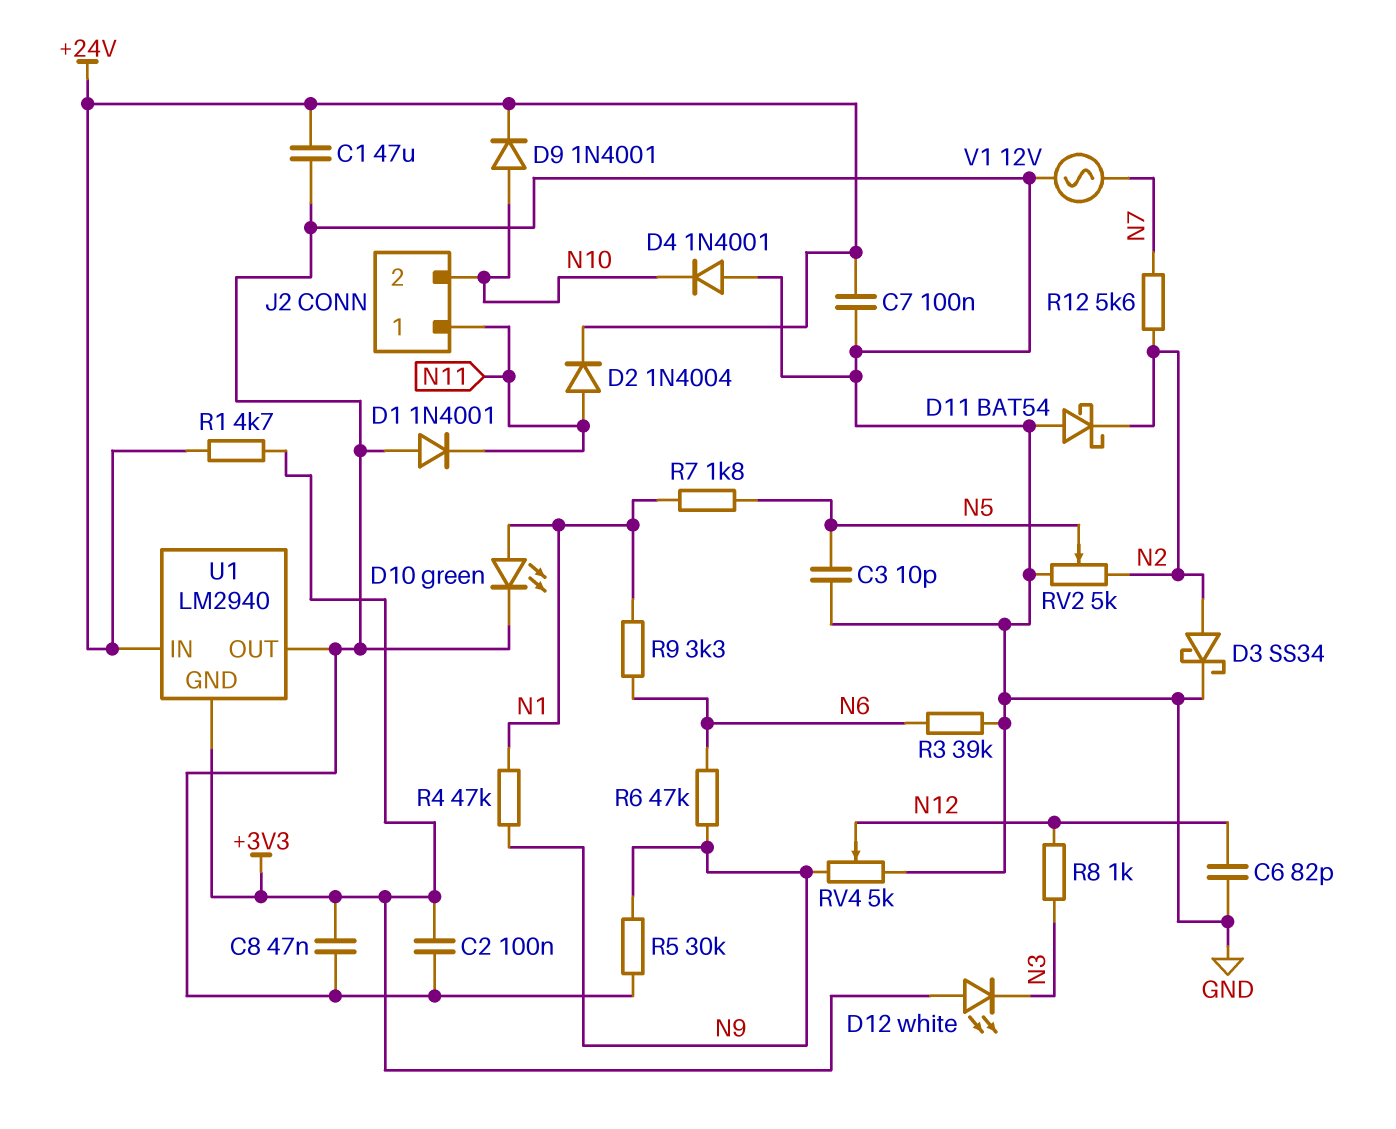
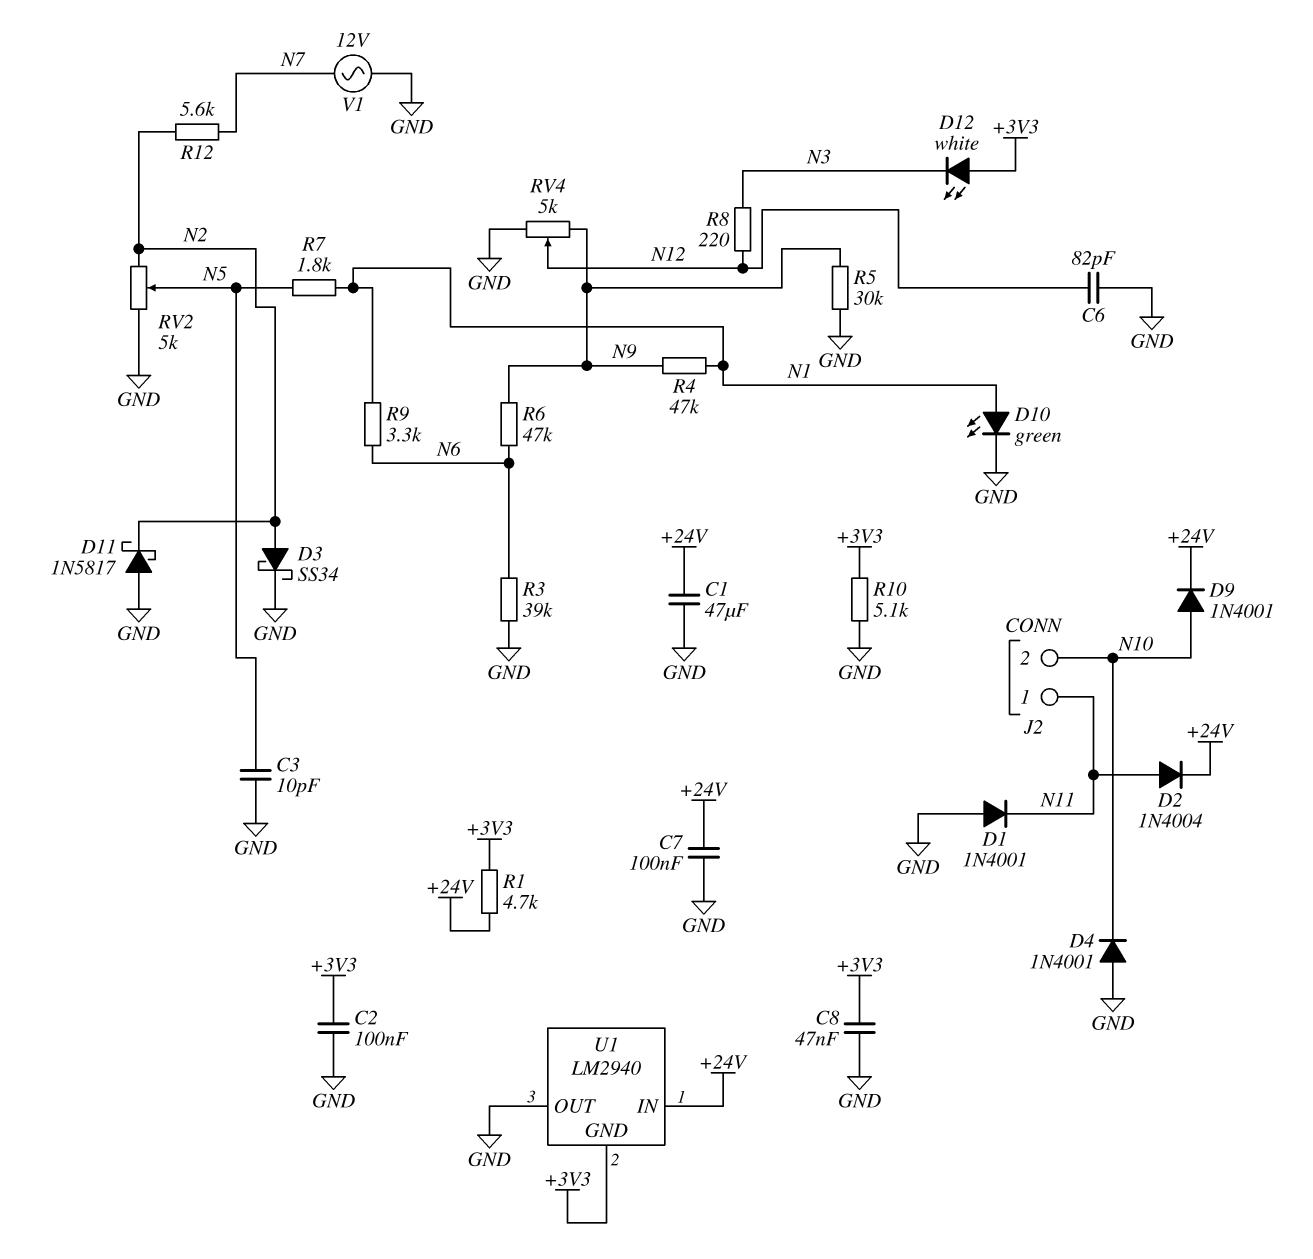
D11: schottky BAT54 (A GND, K N2) -> schottky 1N5817 (A GND, K N2)
R8: 1k (N3, N12) -> 220 (N3, N12)
R10: none -> 5.1k (+3V3, GND)

